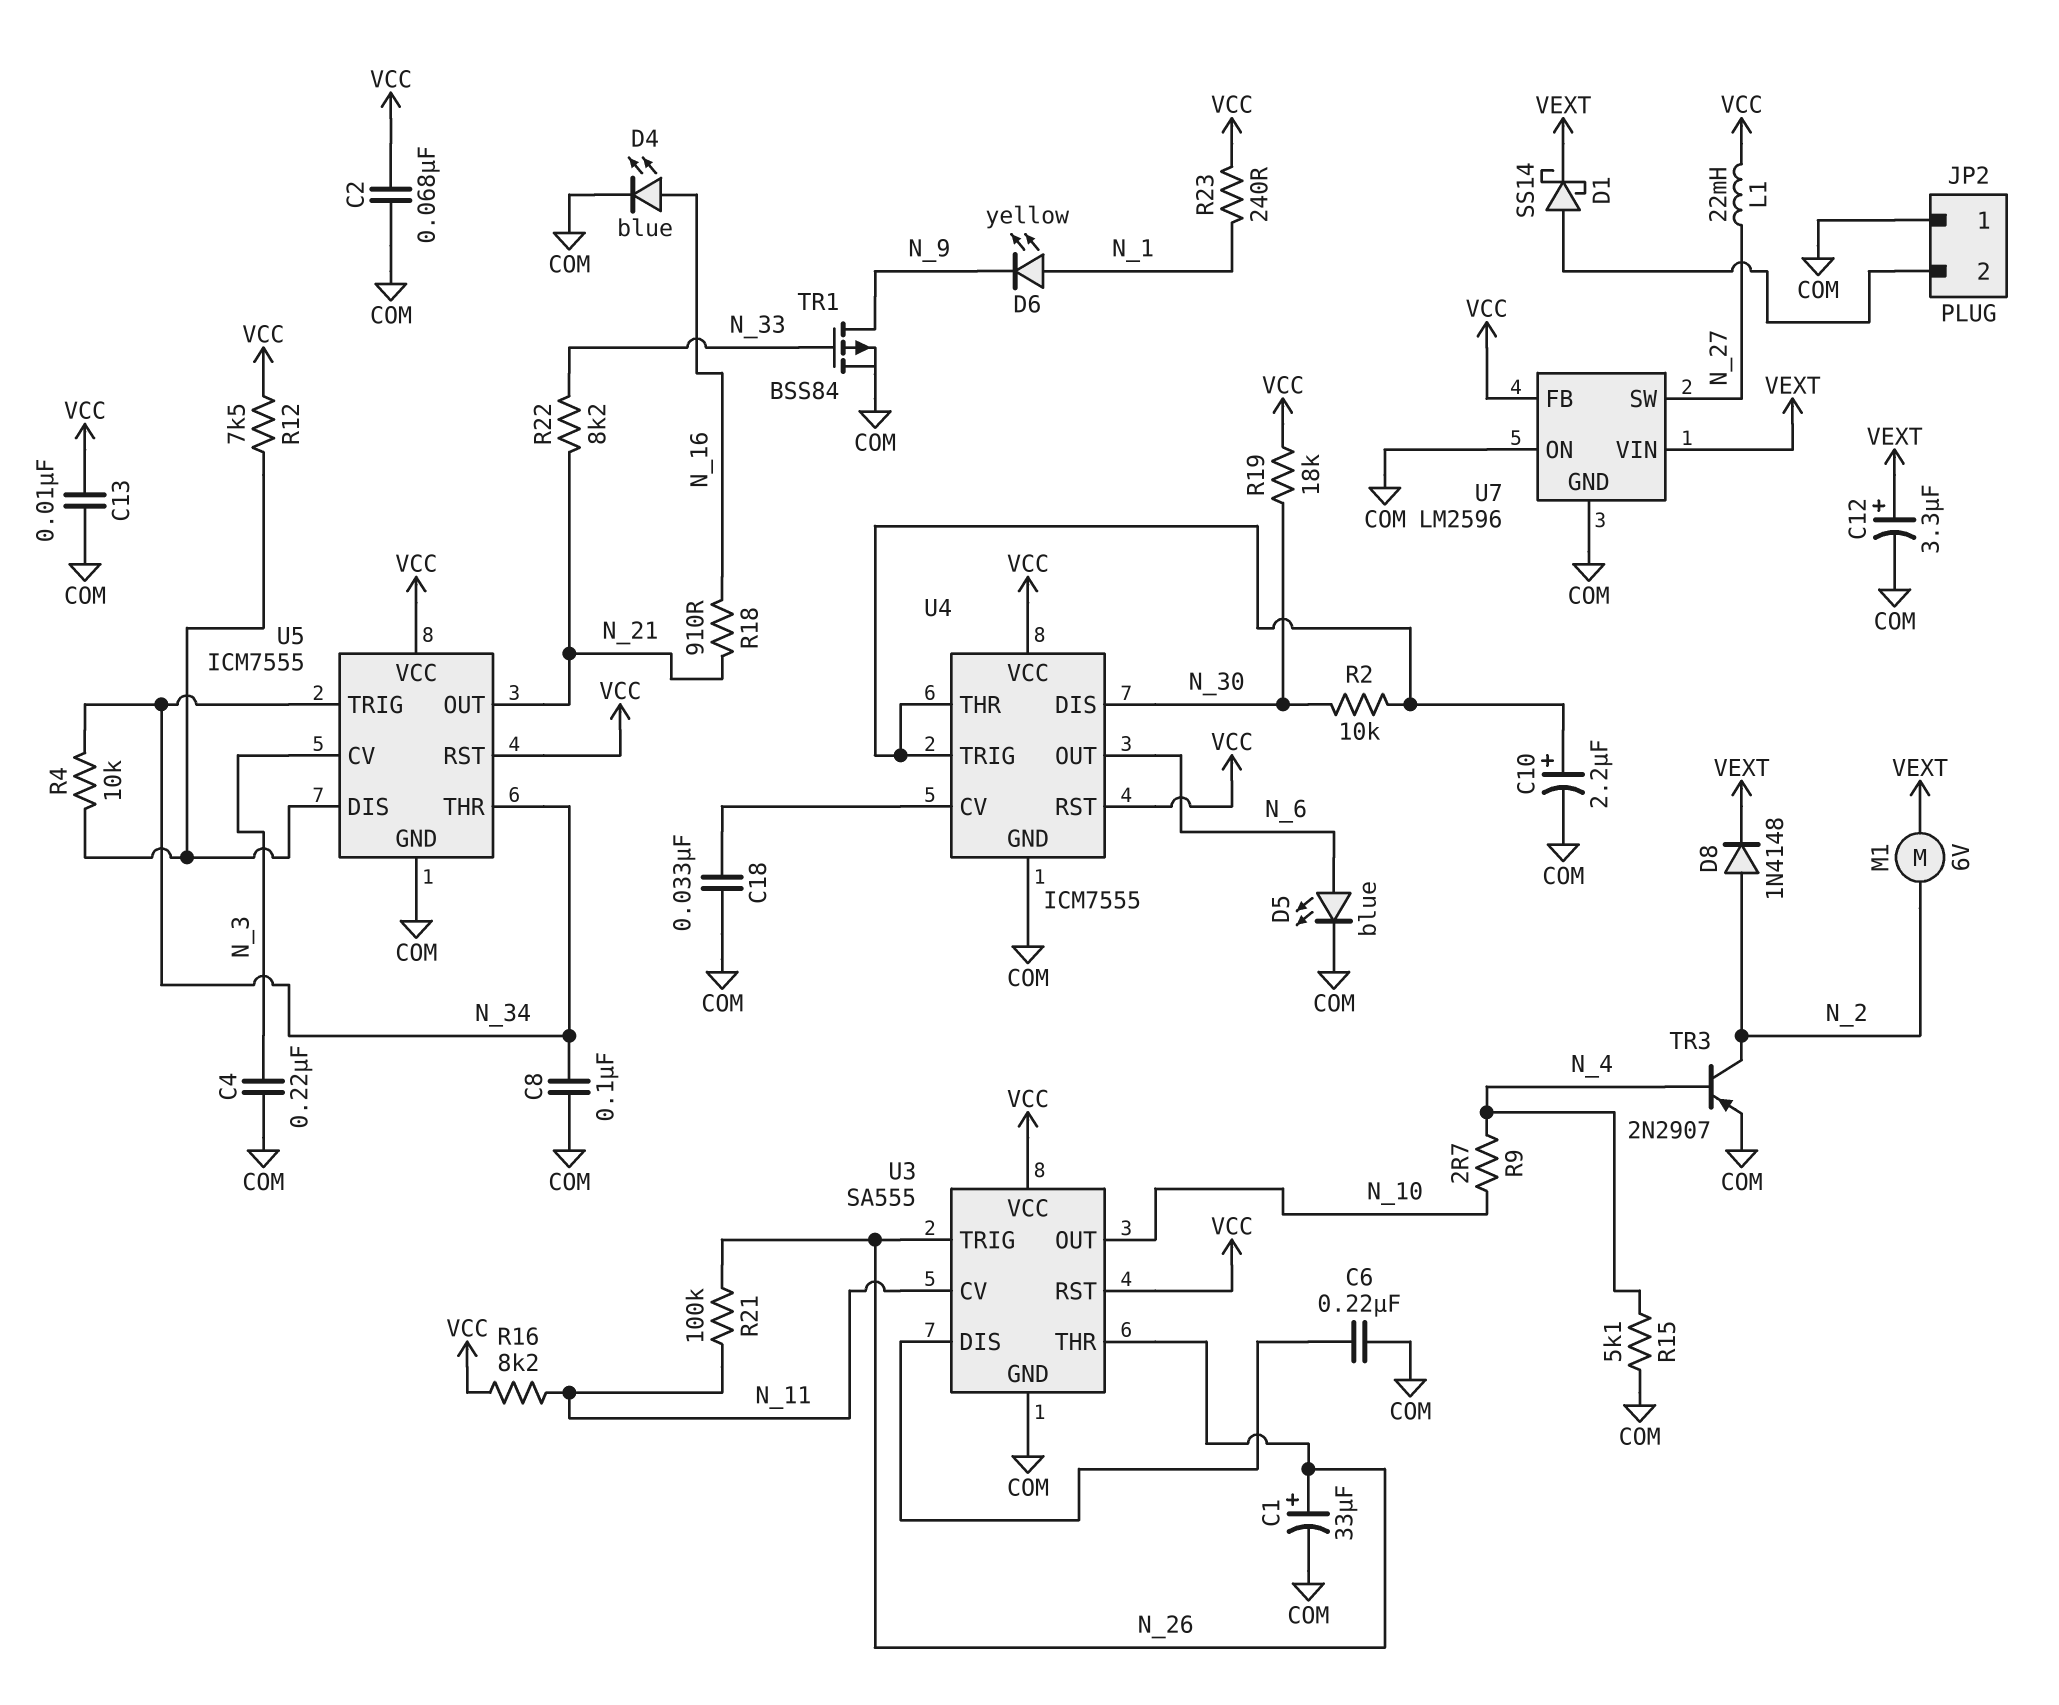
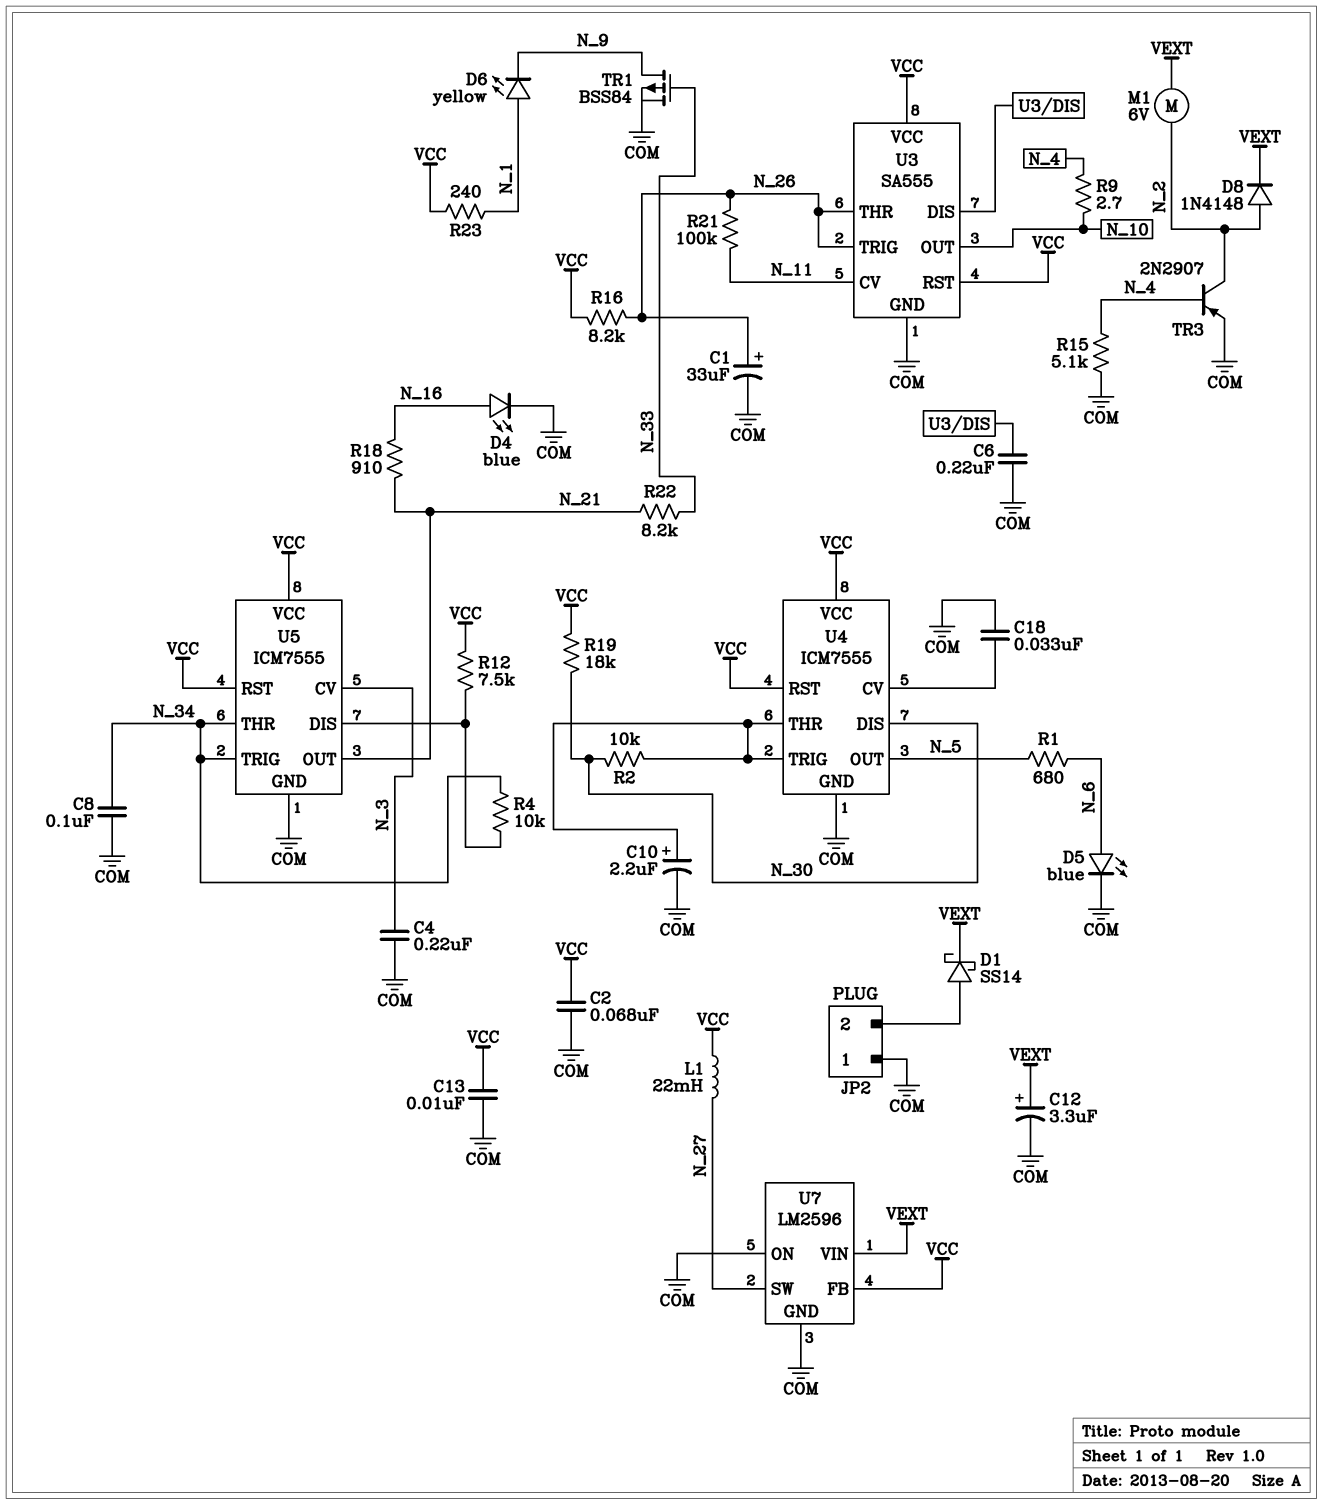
R1: none -> 680 (N_5, N_6)
R16: 8.2k (N_11, VCC) -> 8.2k (N_26, VCC)
U4 pin OUT: N_6 -> N_5

